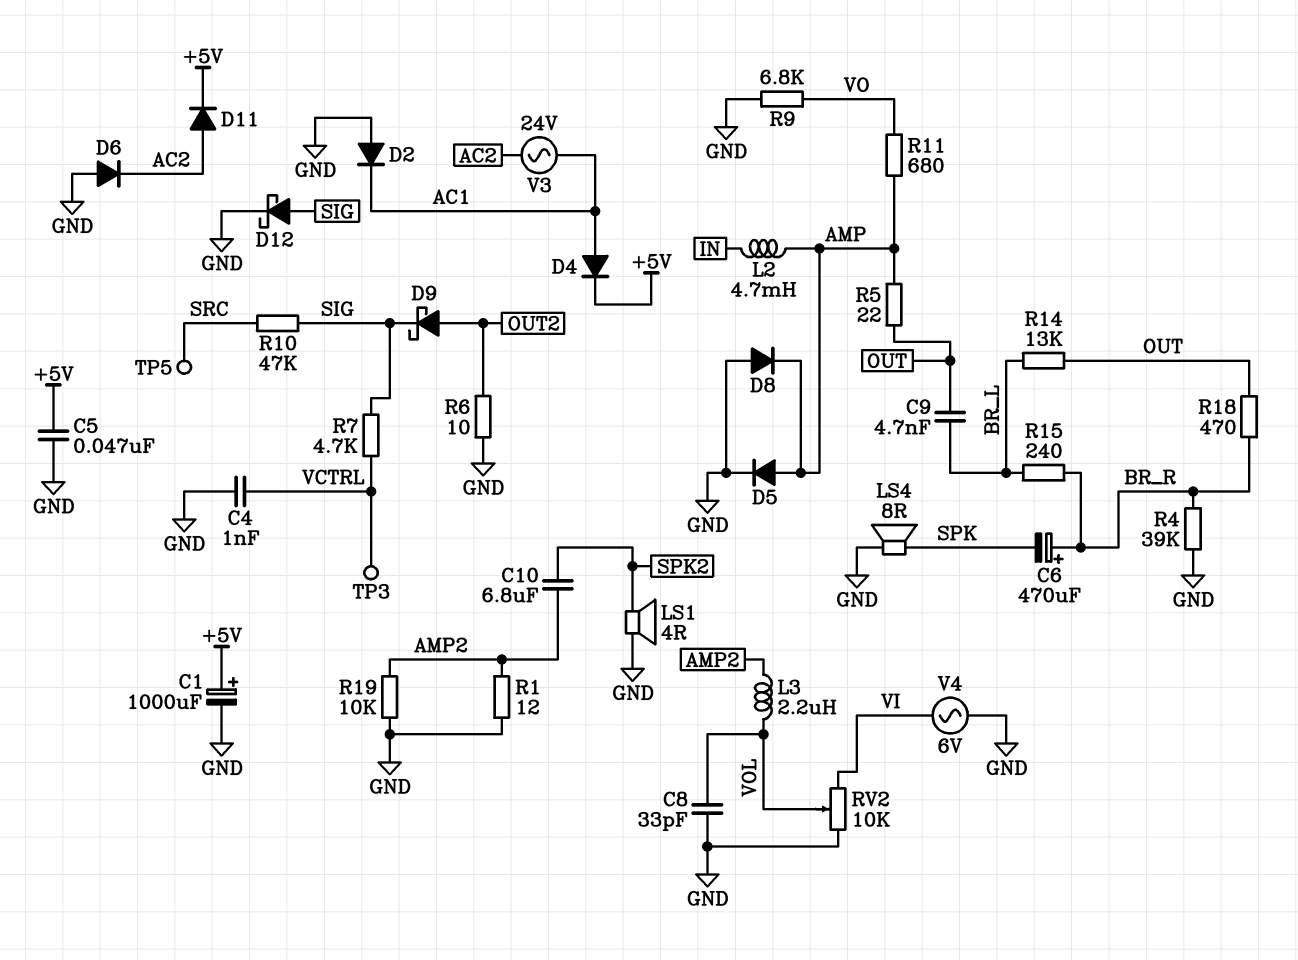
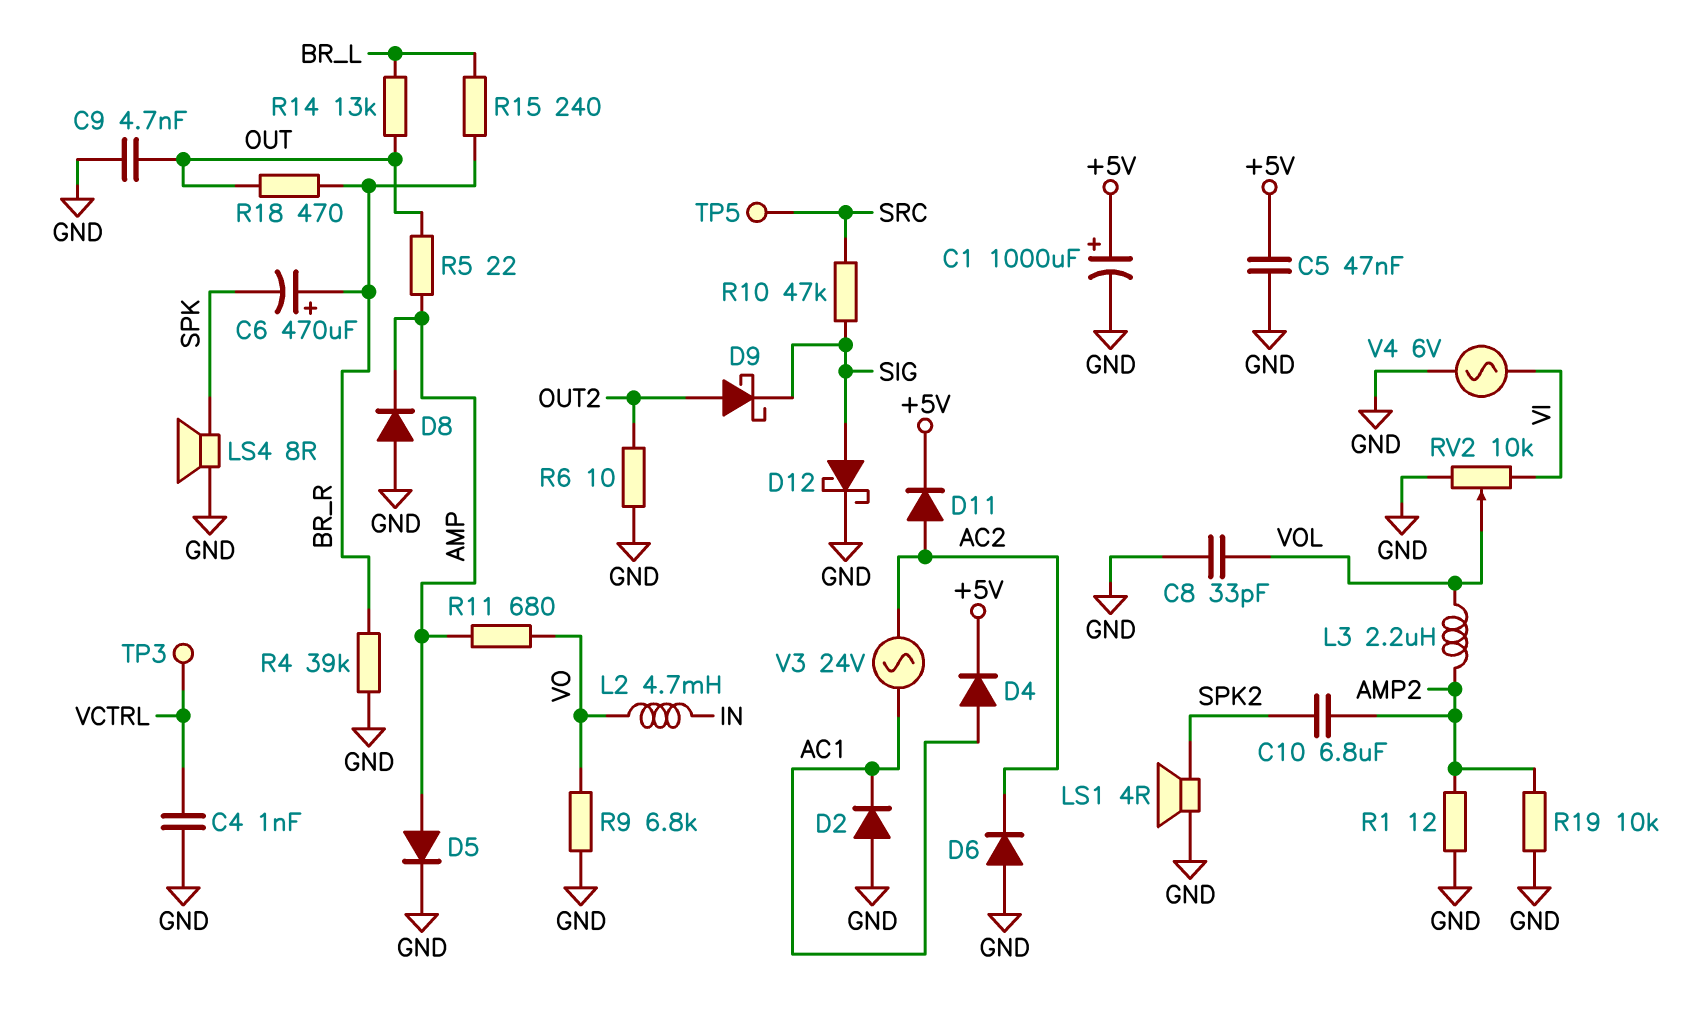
C9: 4.7nF (BR_L, OUT) -> 4.7nF (GND, OUT)
L2: 4.7mH (AMP, IN) -> 4.7mH (IN, VO)
R7: 4.7k (SIG, VCTRL) -> none

